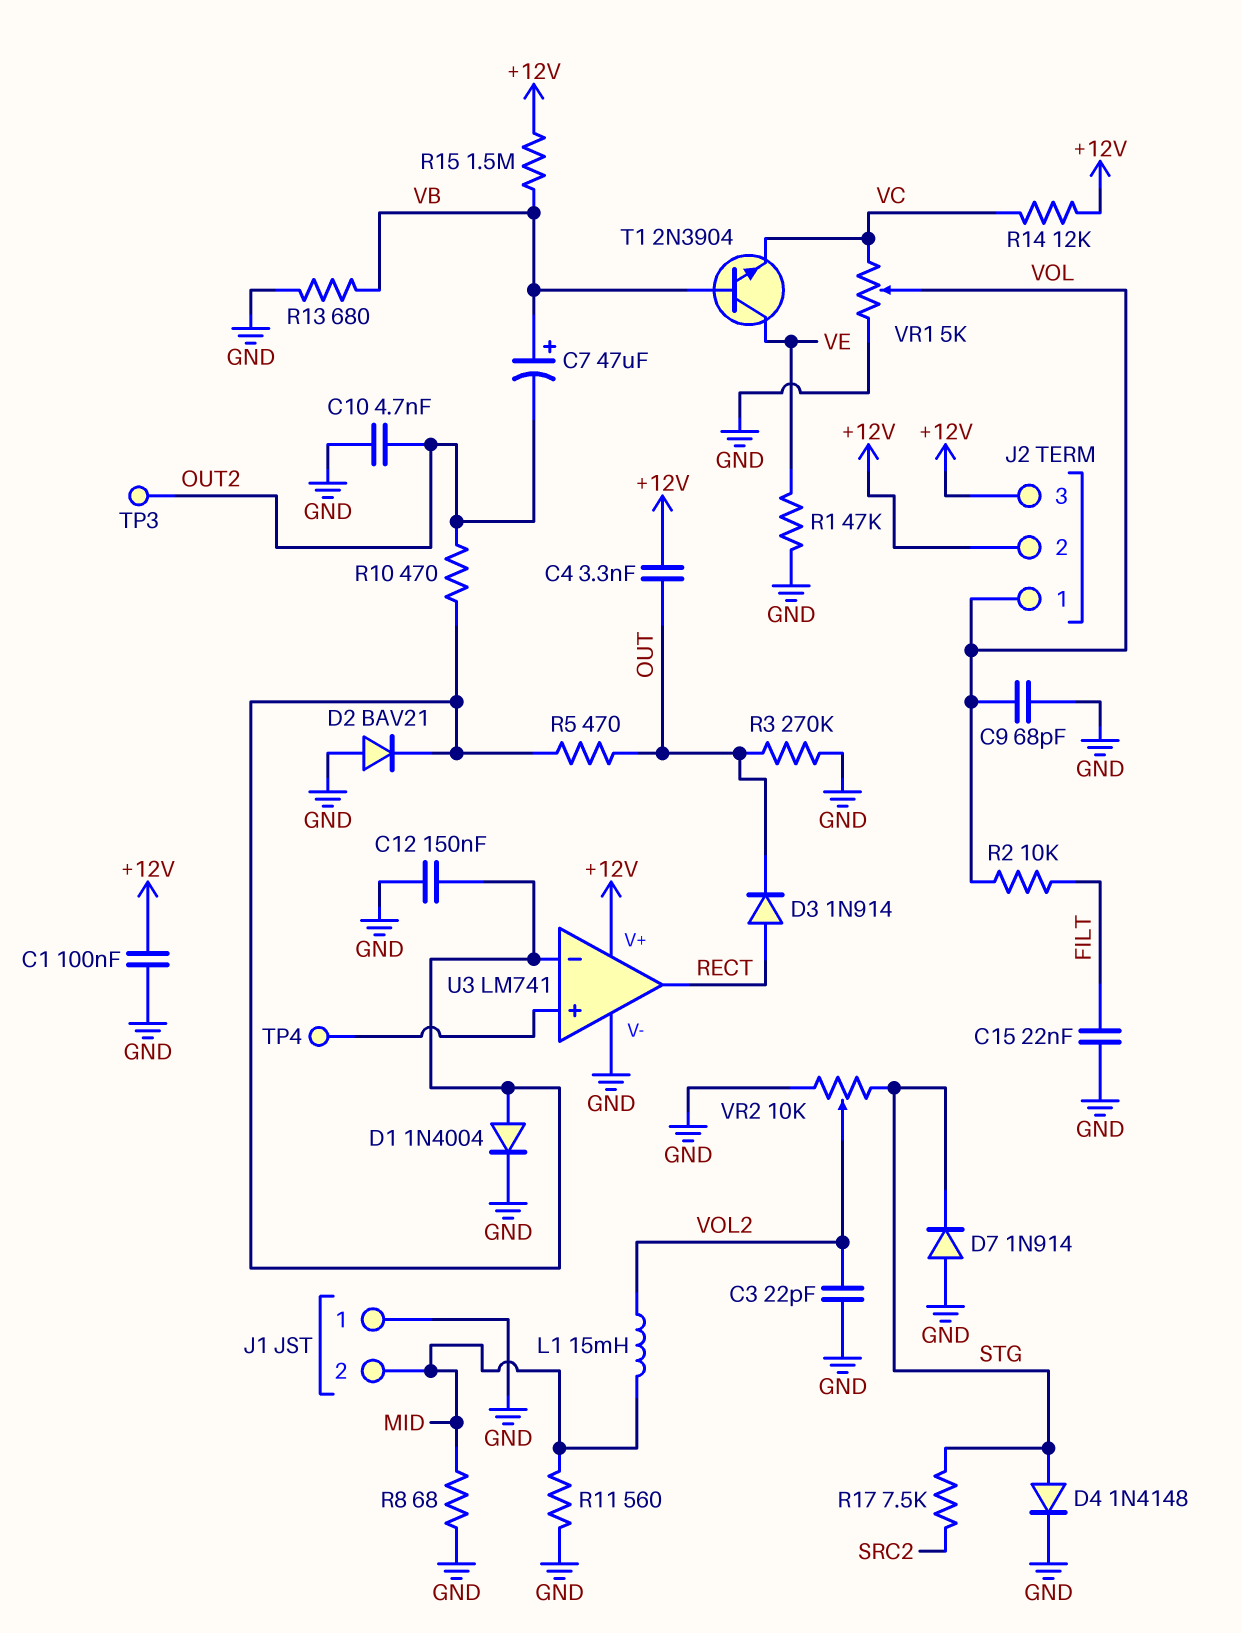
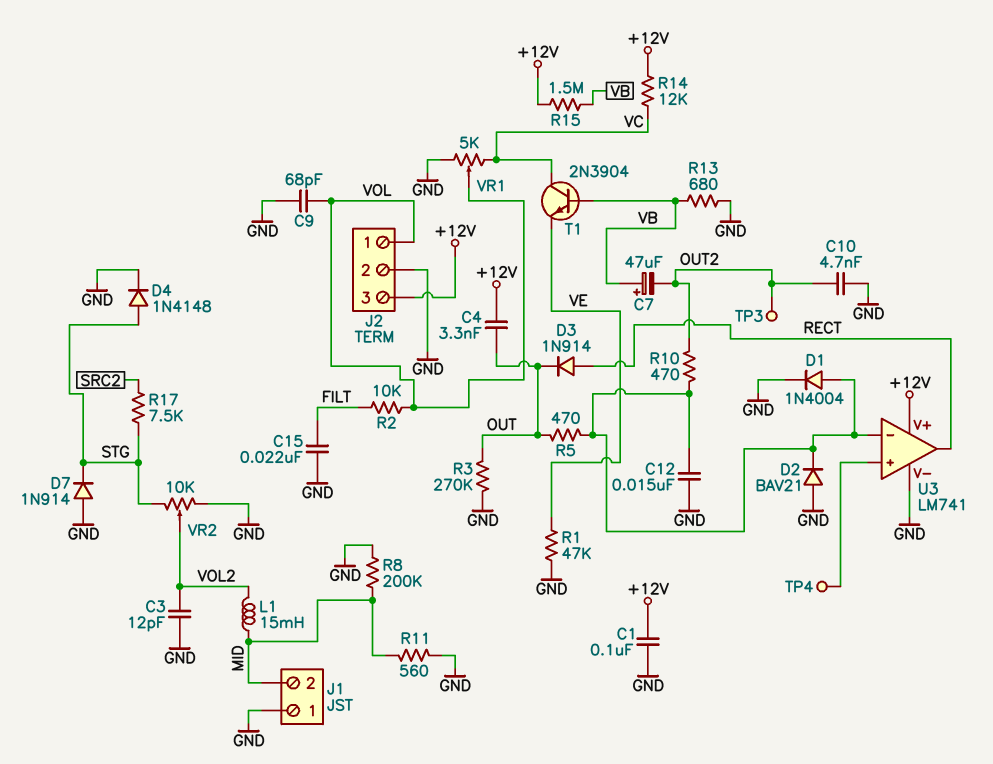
C3: 22pF (GND, VOL2) -> 12pF (GND, VOL2)
C12: 150nF (GND, U3/in-) -> 15nF (GND, U3/in-)
J2 pin 2: +12V -> GND
R8: 68 (GND, MID) -> 200k (GND, MID)
T1: NPN 2N3904 (B VB, C VE, E VC) -> NPN 2N3904 (B VB, C VC, E VE)

